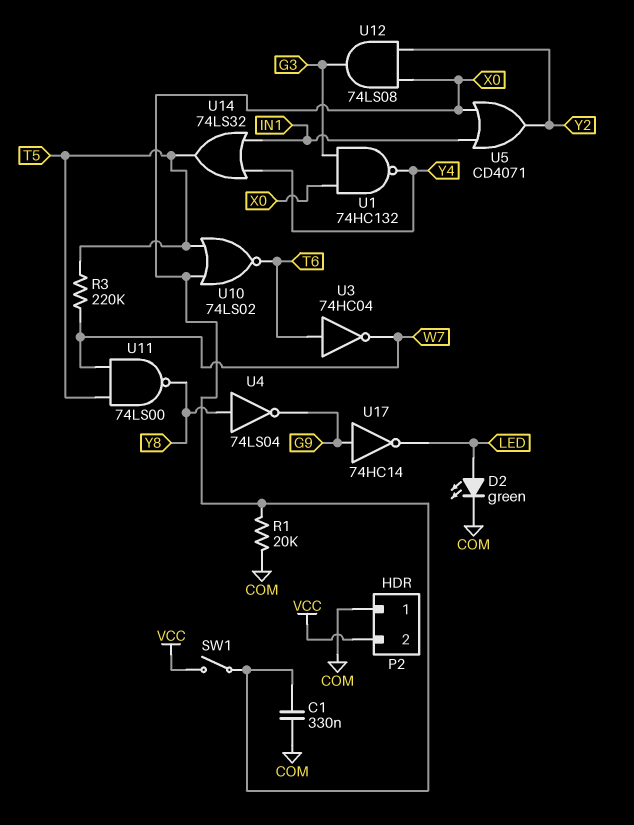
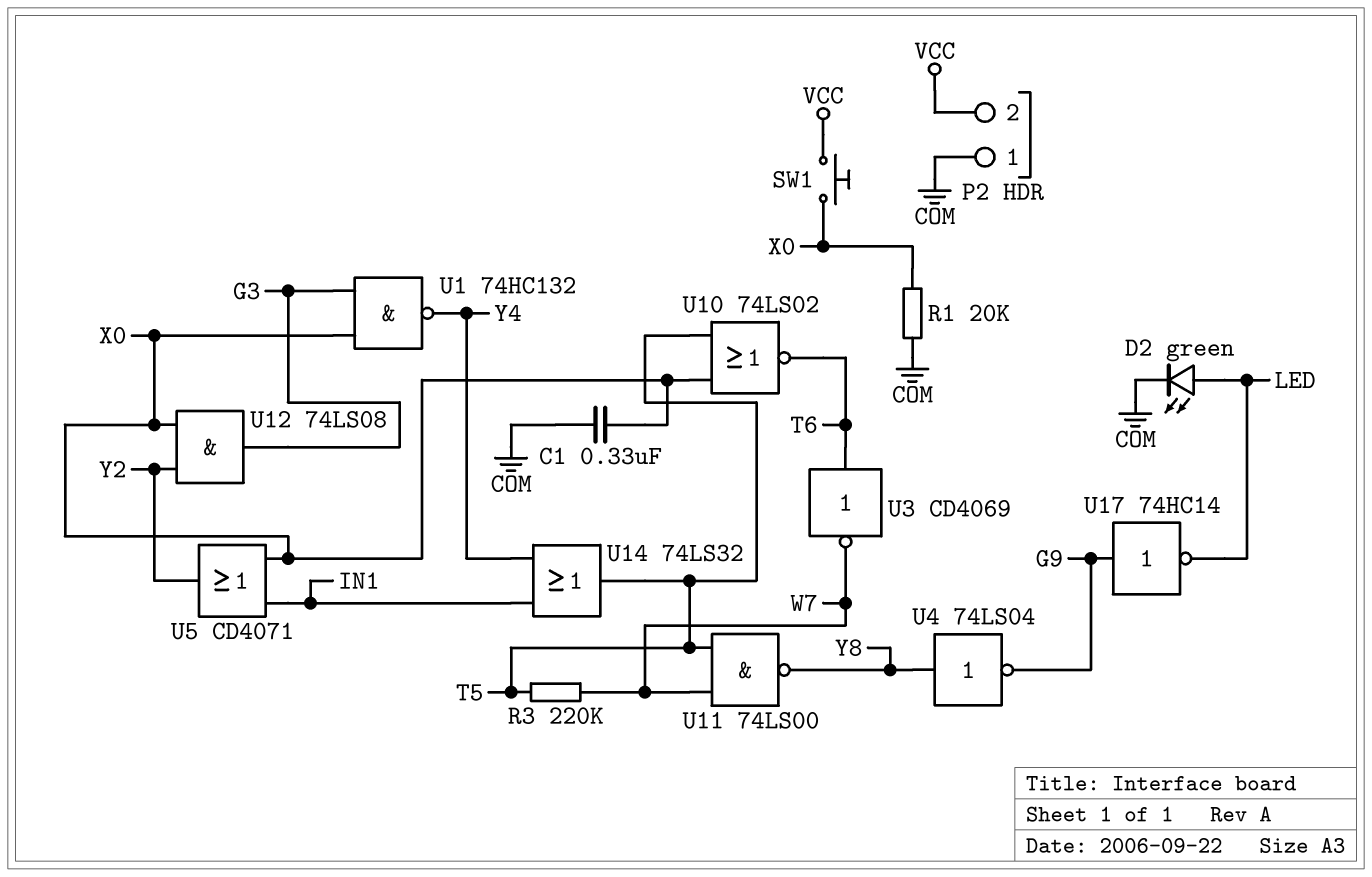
SW1: switch (VCC, X0) -> button (VCC, X0)
U3: NOT 74HC04 (in T6, out W7) -> NOT CD4069 (in T6, out W7)

